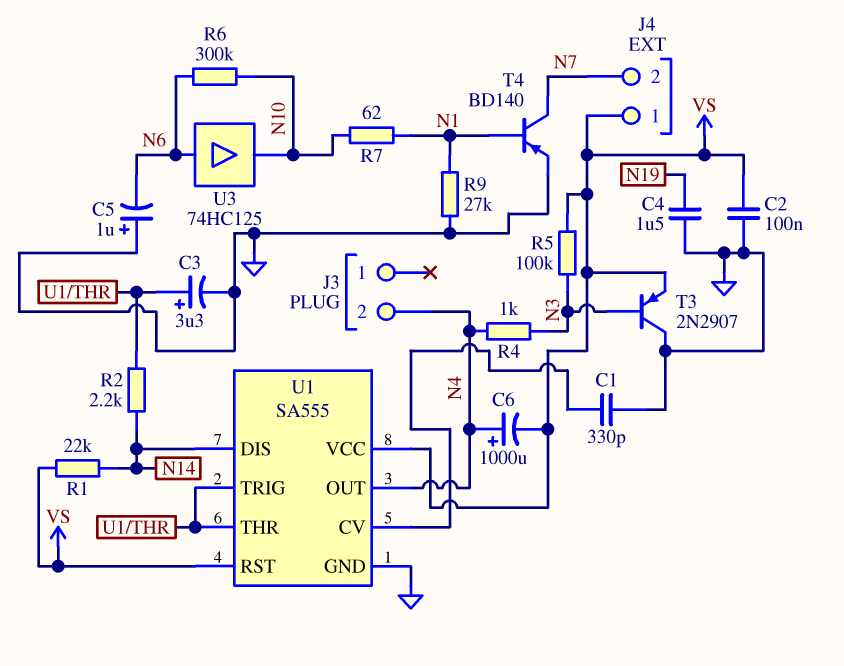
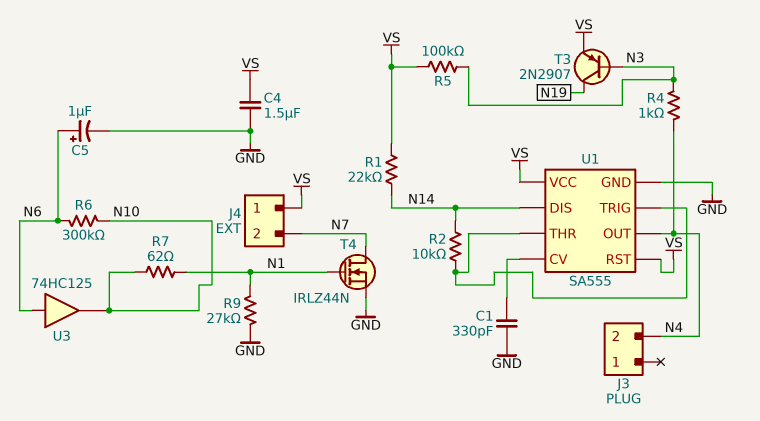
C2: 100nF (GND, VS) -> none
C3: 3.3uF (plus U1/THR, minus GND) -> none
C4: 1.5uF (GND, N19) -> 1.5uF (GND, VS)
C5: 1uF (plus GND, minus N6) -> 1uF (plus N6, minus GND)
C6: 1000uF (plus N4, minus VS) -> none
R2: 2.2k (N14, U1/THR) -> 10k (N14, U1/THR)
T3: PNP 2N2907 (B N3, C GND, E VS) -> PNP 2N2907 (B N3, C N19, E VS)
T4: PNP BD140 (B N1, C N7, E GND) -> NMOS IRLZ44N (G N1, D N7, S GND)

